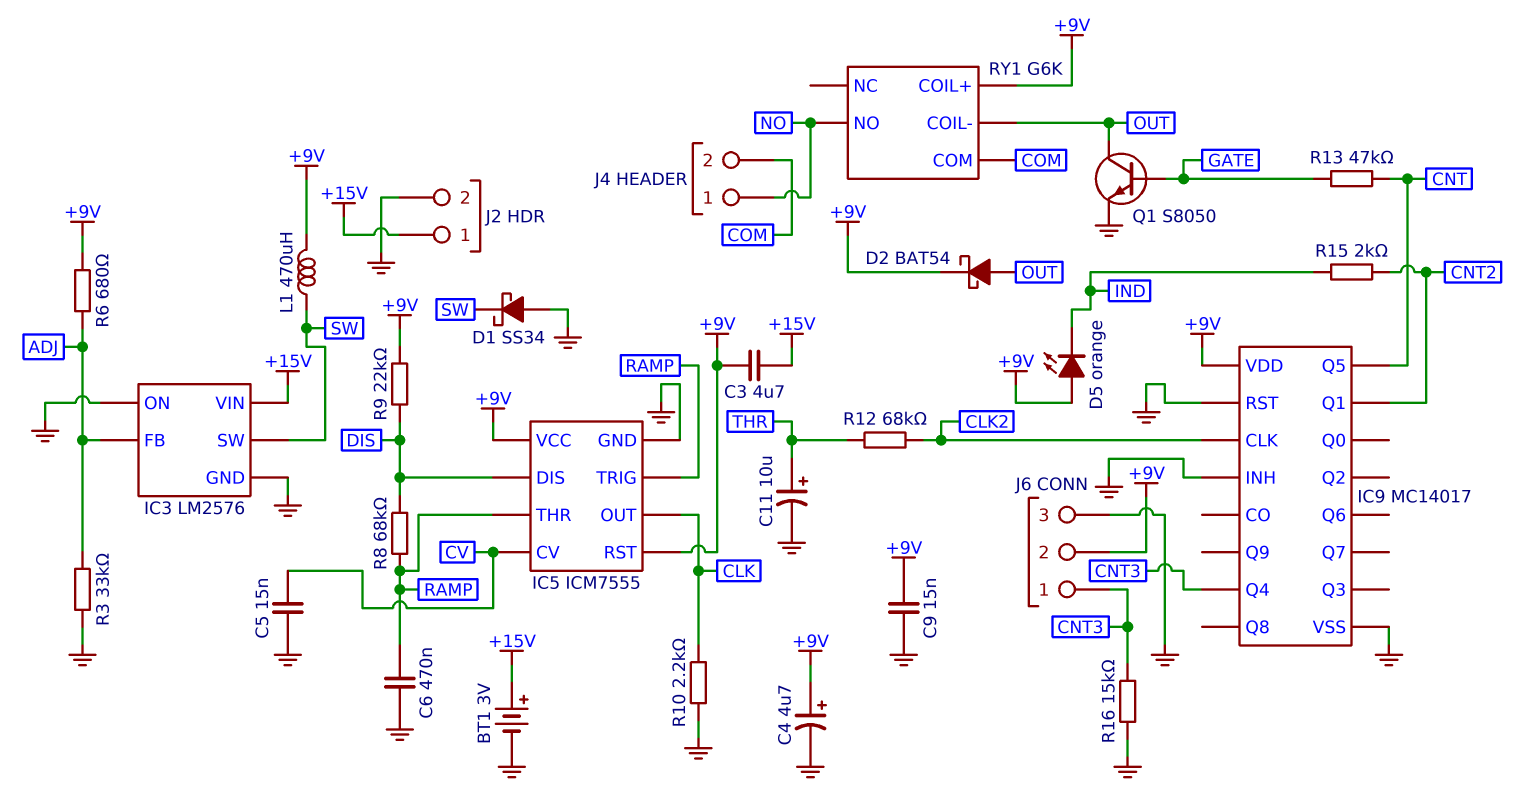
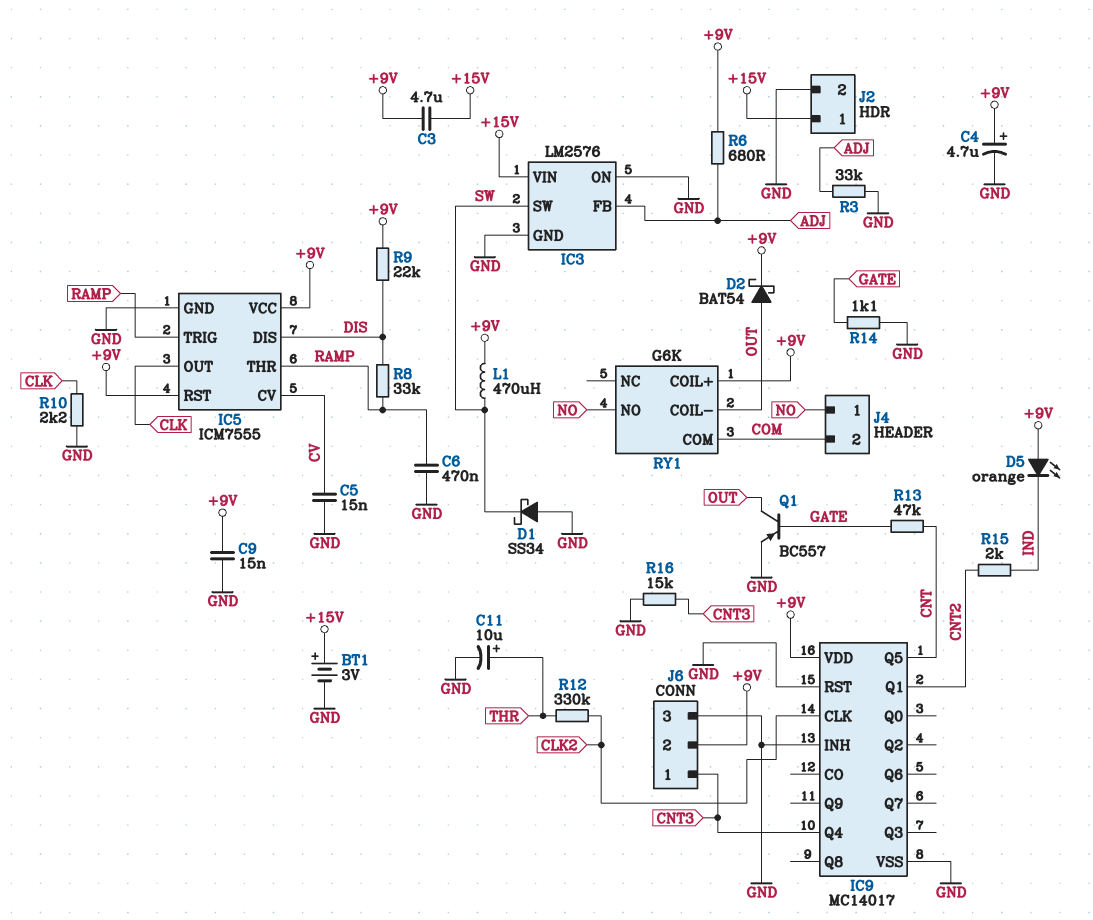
Q1: NPN S8050 (B GATE, C OUT, E GND) -> PNP BC557 (B GATE, C OUT, E GND)
R8: 68k (DIS, RAMP) -> 33k (DIS, RAMP)
R12: 68k (CLK2, THR) -> 330k (CLK2, THR)
R14: none -> 1.1k (GATE, GND)

